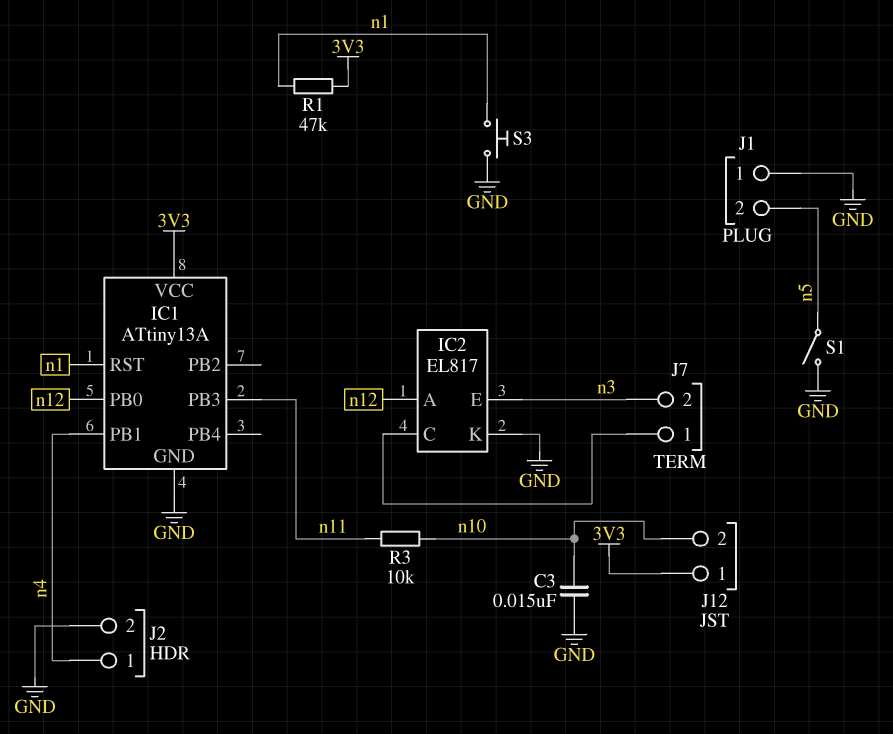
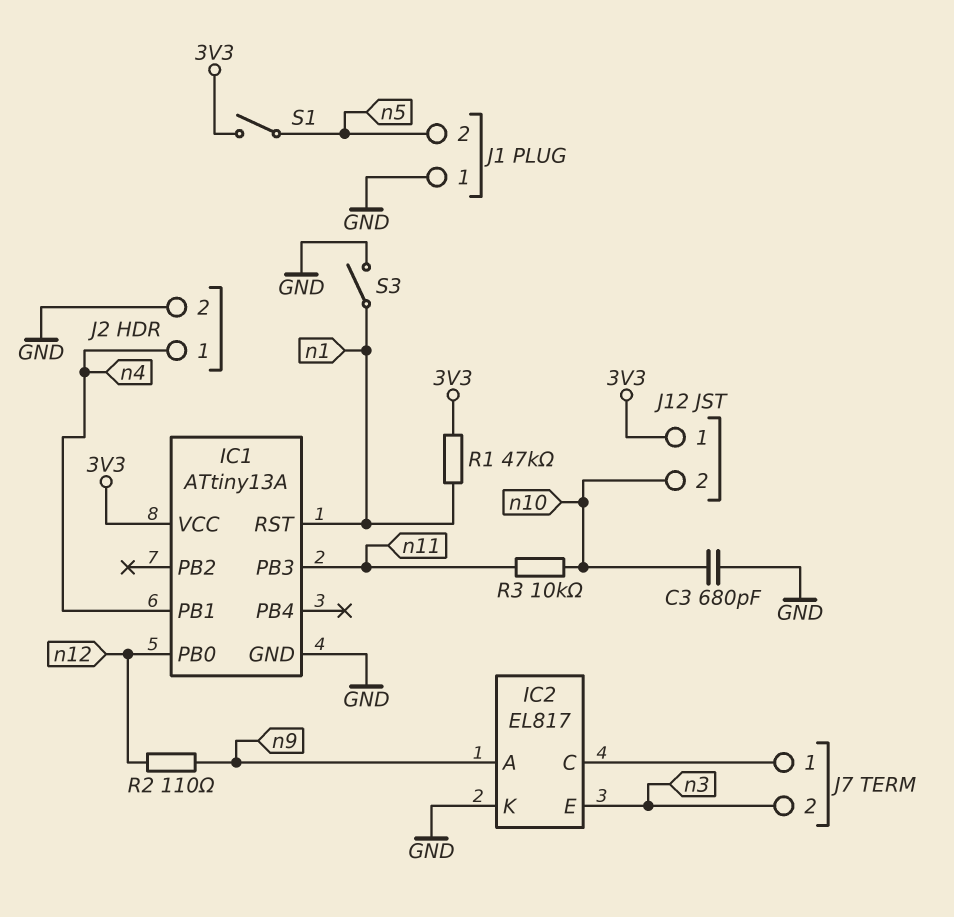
C3: 15nF (GND, n10) -> 680pF (GND, n10)
IC2 pin A: n12 -> n9
R2: none -> 110 (n9, n12)
S1: switch (GND, n5) -> switch (3V3, n5)
S3: button (GND, n1) -> switch (GND, n1)

